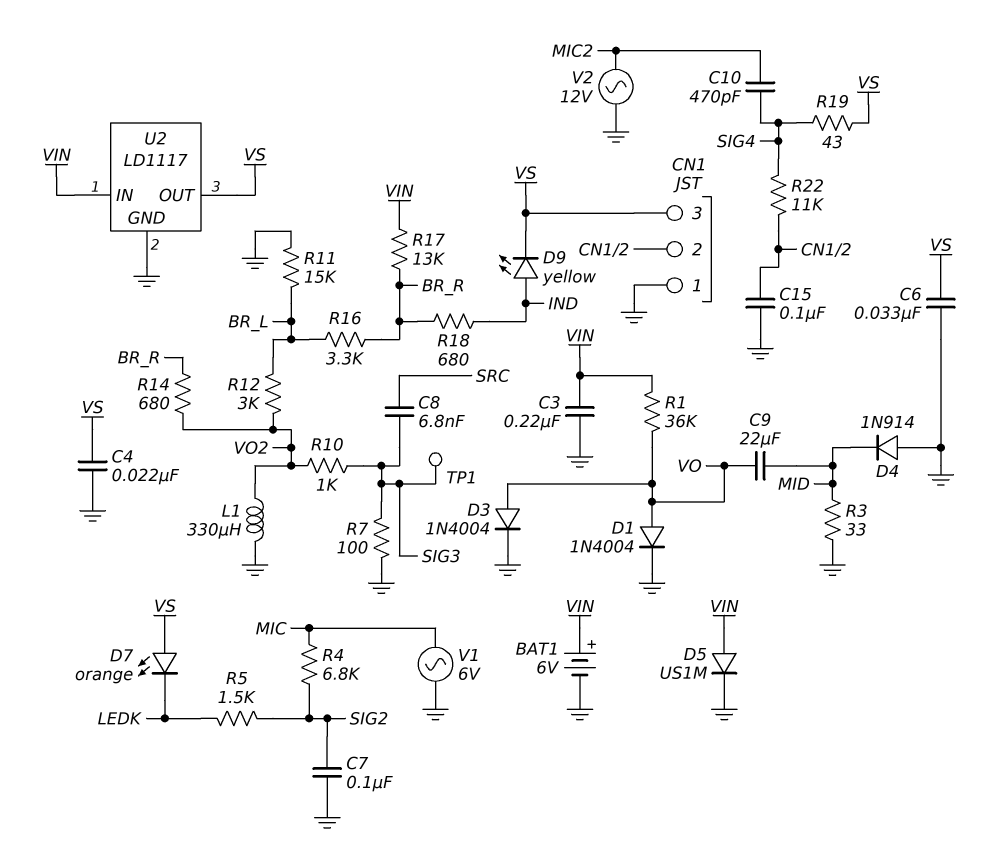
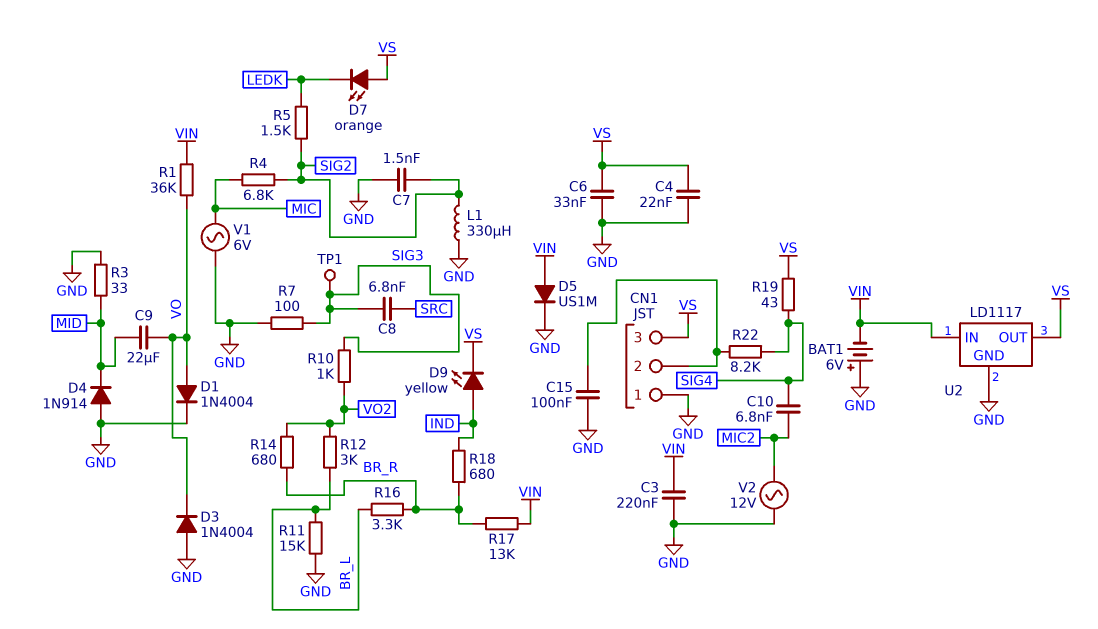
BAT1: 6V (plus VIN, minus GND) -> 6V (plus GND, minus VIN)
C7: 100nF (GND, SIG2) -> 1.5nF (GND, SIG2)
C10: 470pF (MIC2, SIG4) -> 6.8nF (MIC2, SIG4)
D3: diode 1N4004 (A VO, K GND) -> diode 1N4004 (A GND, K VO)
L1: 330uH (GND, VO2) -> 330uH (GND, SIG2)
R22: 11k (CN1/2, SIG4) -> 8.2k (CN1/2, SIG4)

